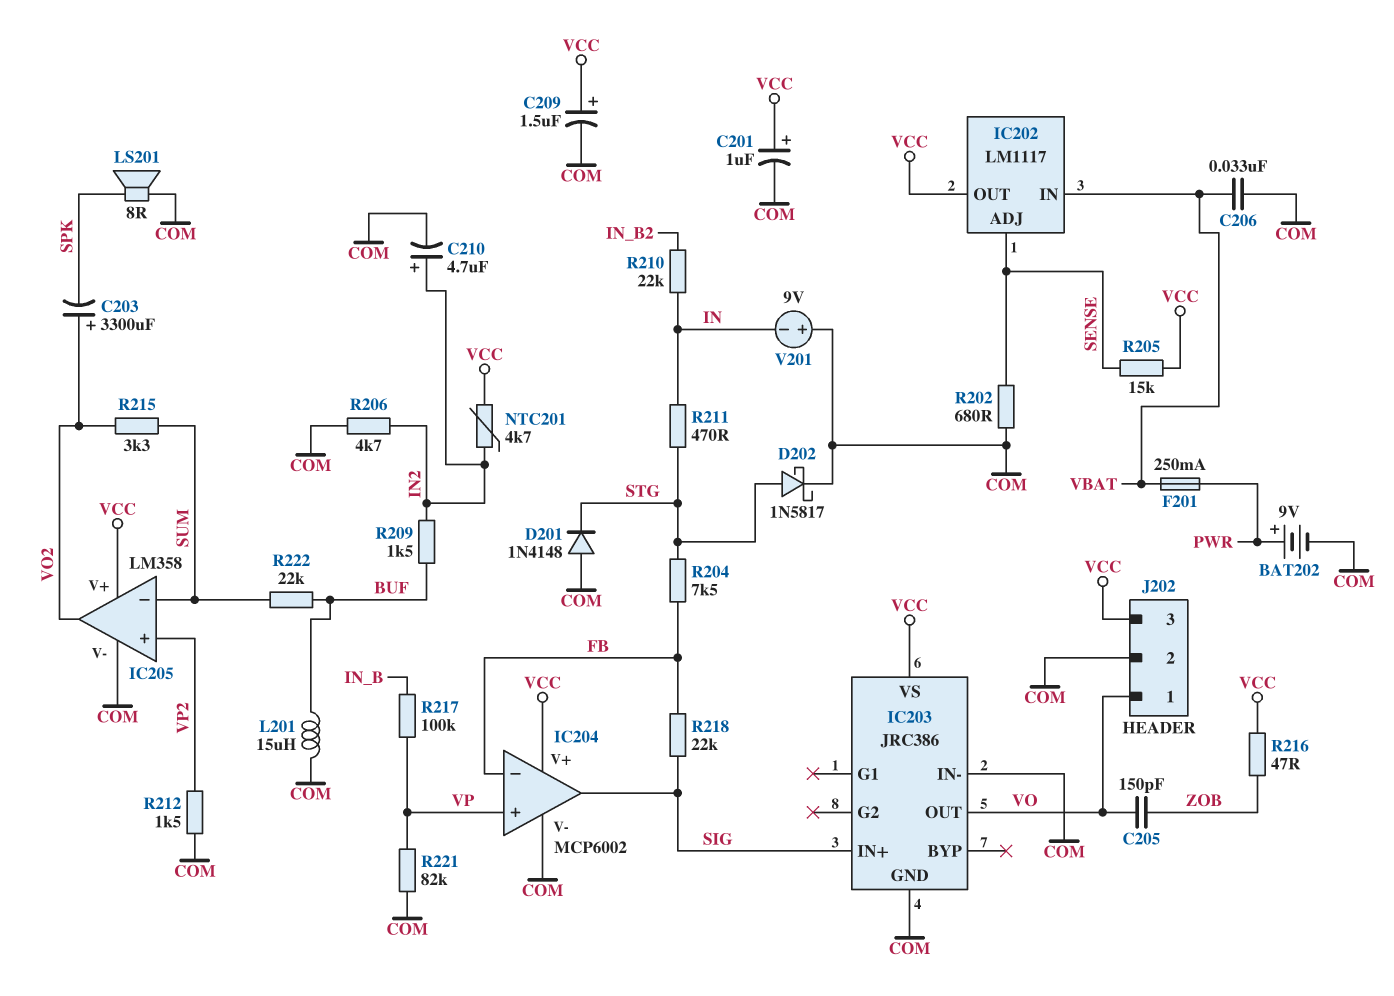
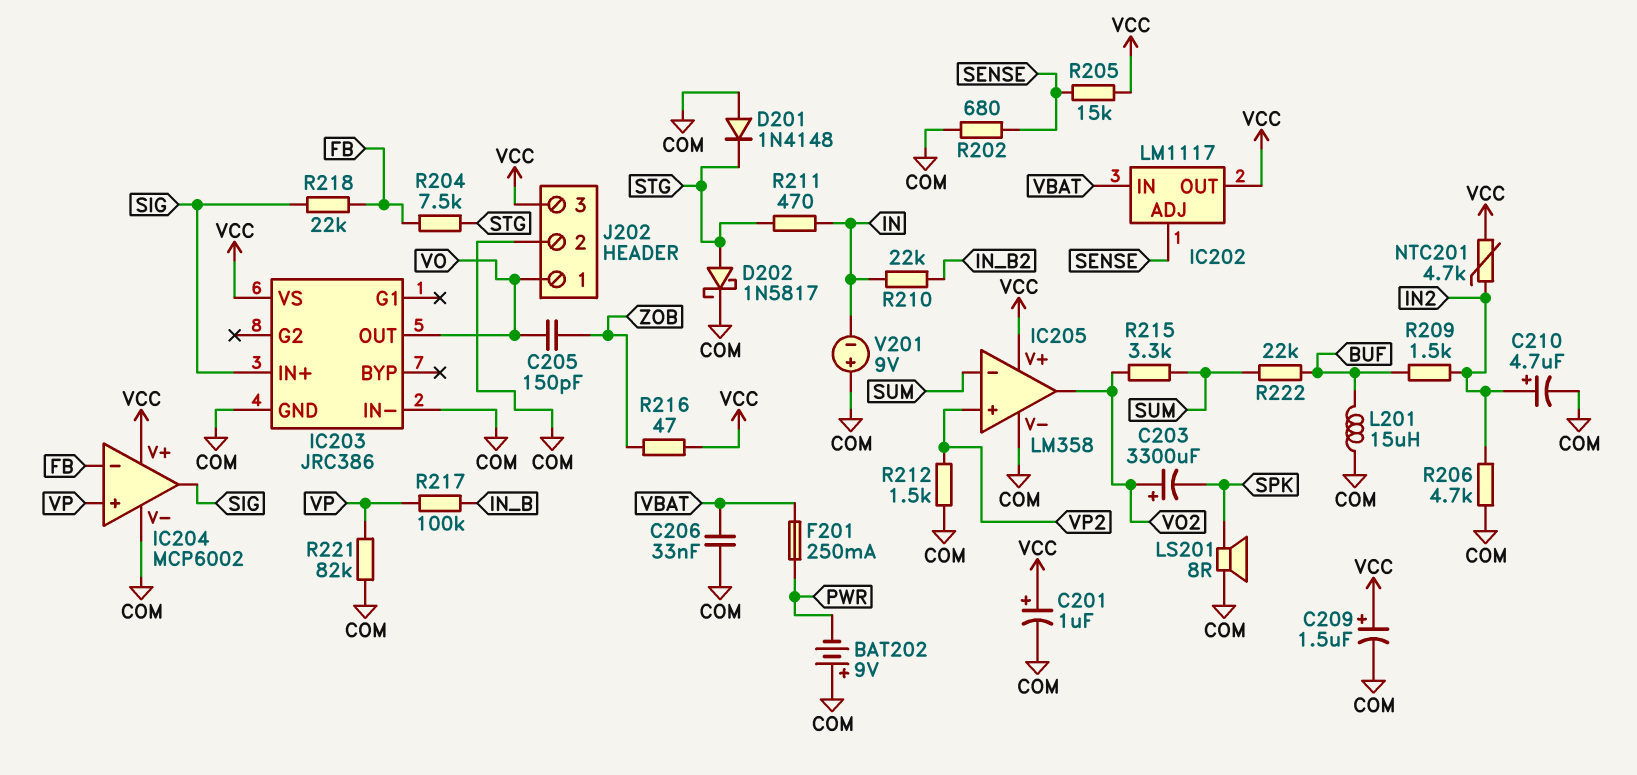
BAT202: 9V (plus PWR, minus COM) -> 9V (plus COM, minus PWR)

